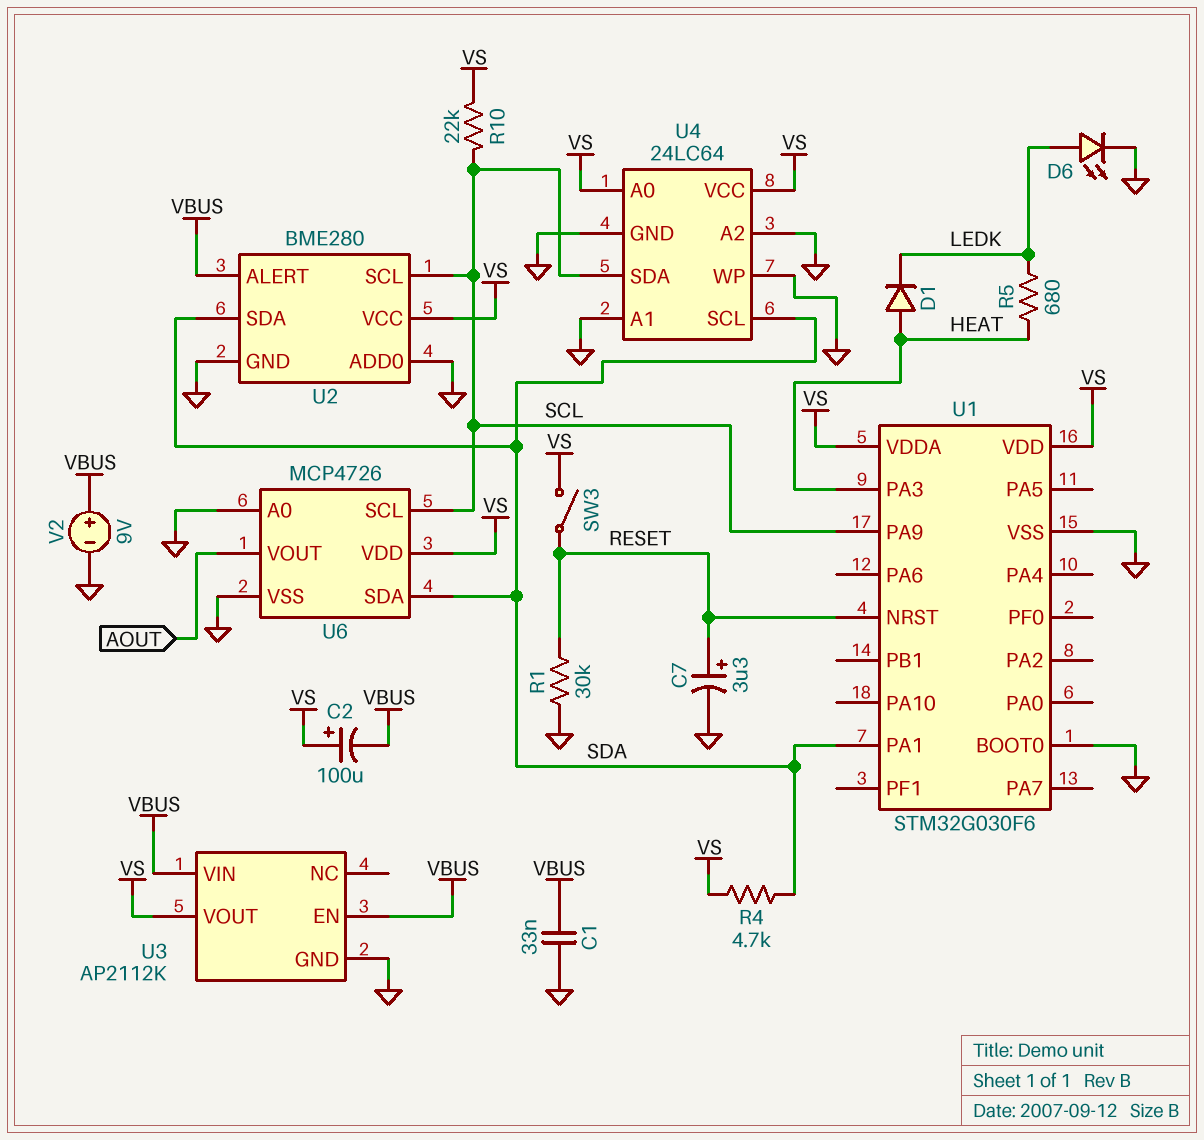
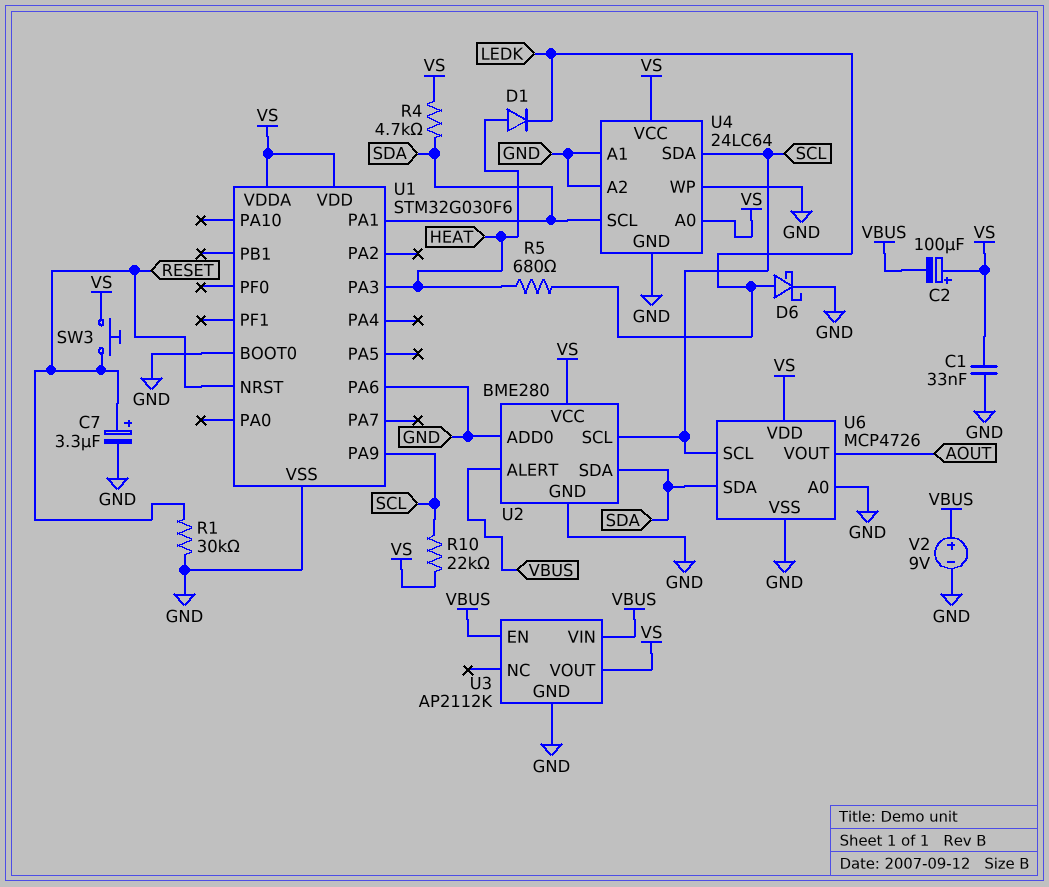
C1: 33nF (GND, VBUS) -> 33nF (GND, VS)
D6: LED (A LEDK, K GND) -> schottky (A LEDK, K GND)
SW3: switch (RESET, VS) -> button (RESET, VS)
U1 pin PA6: none -> GND

